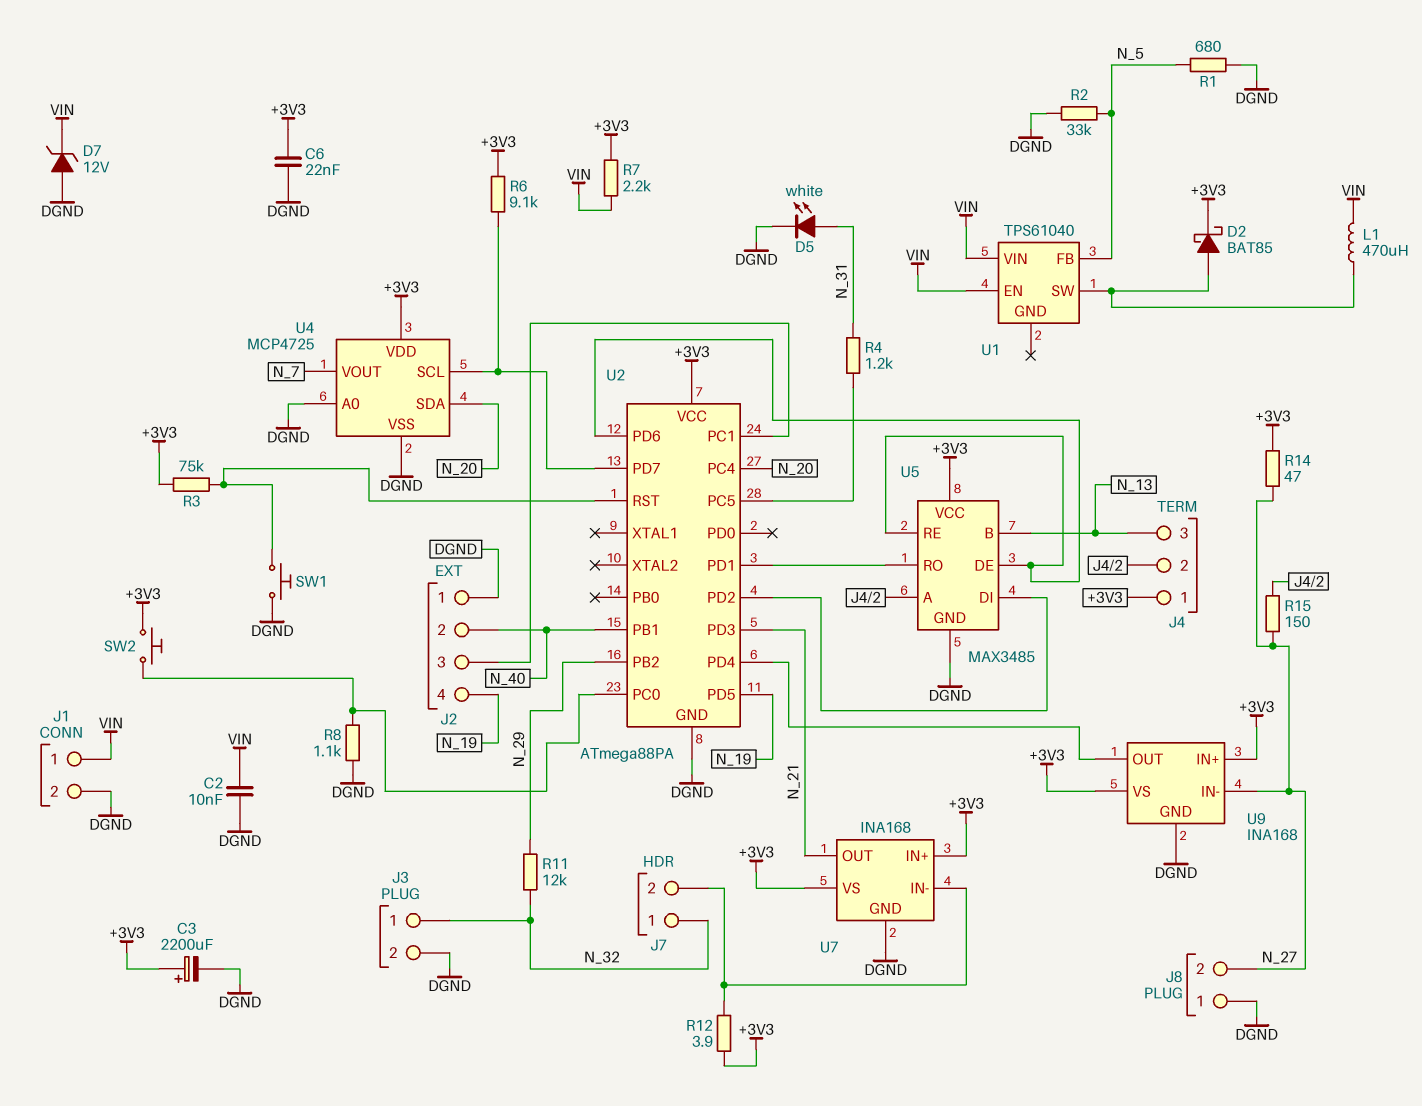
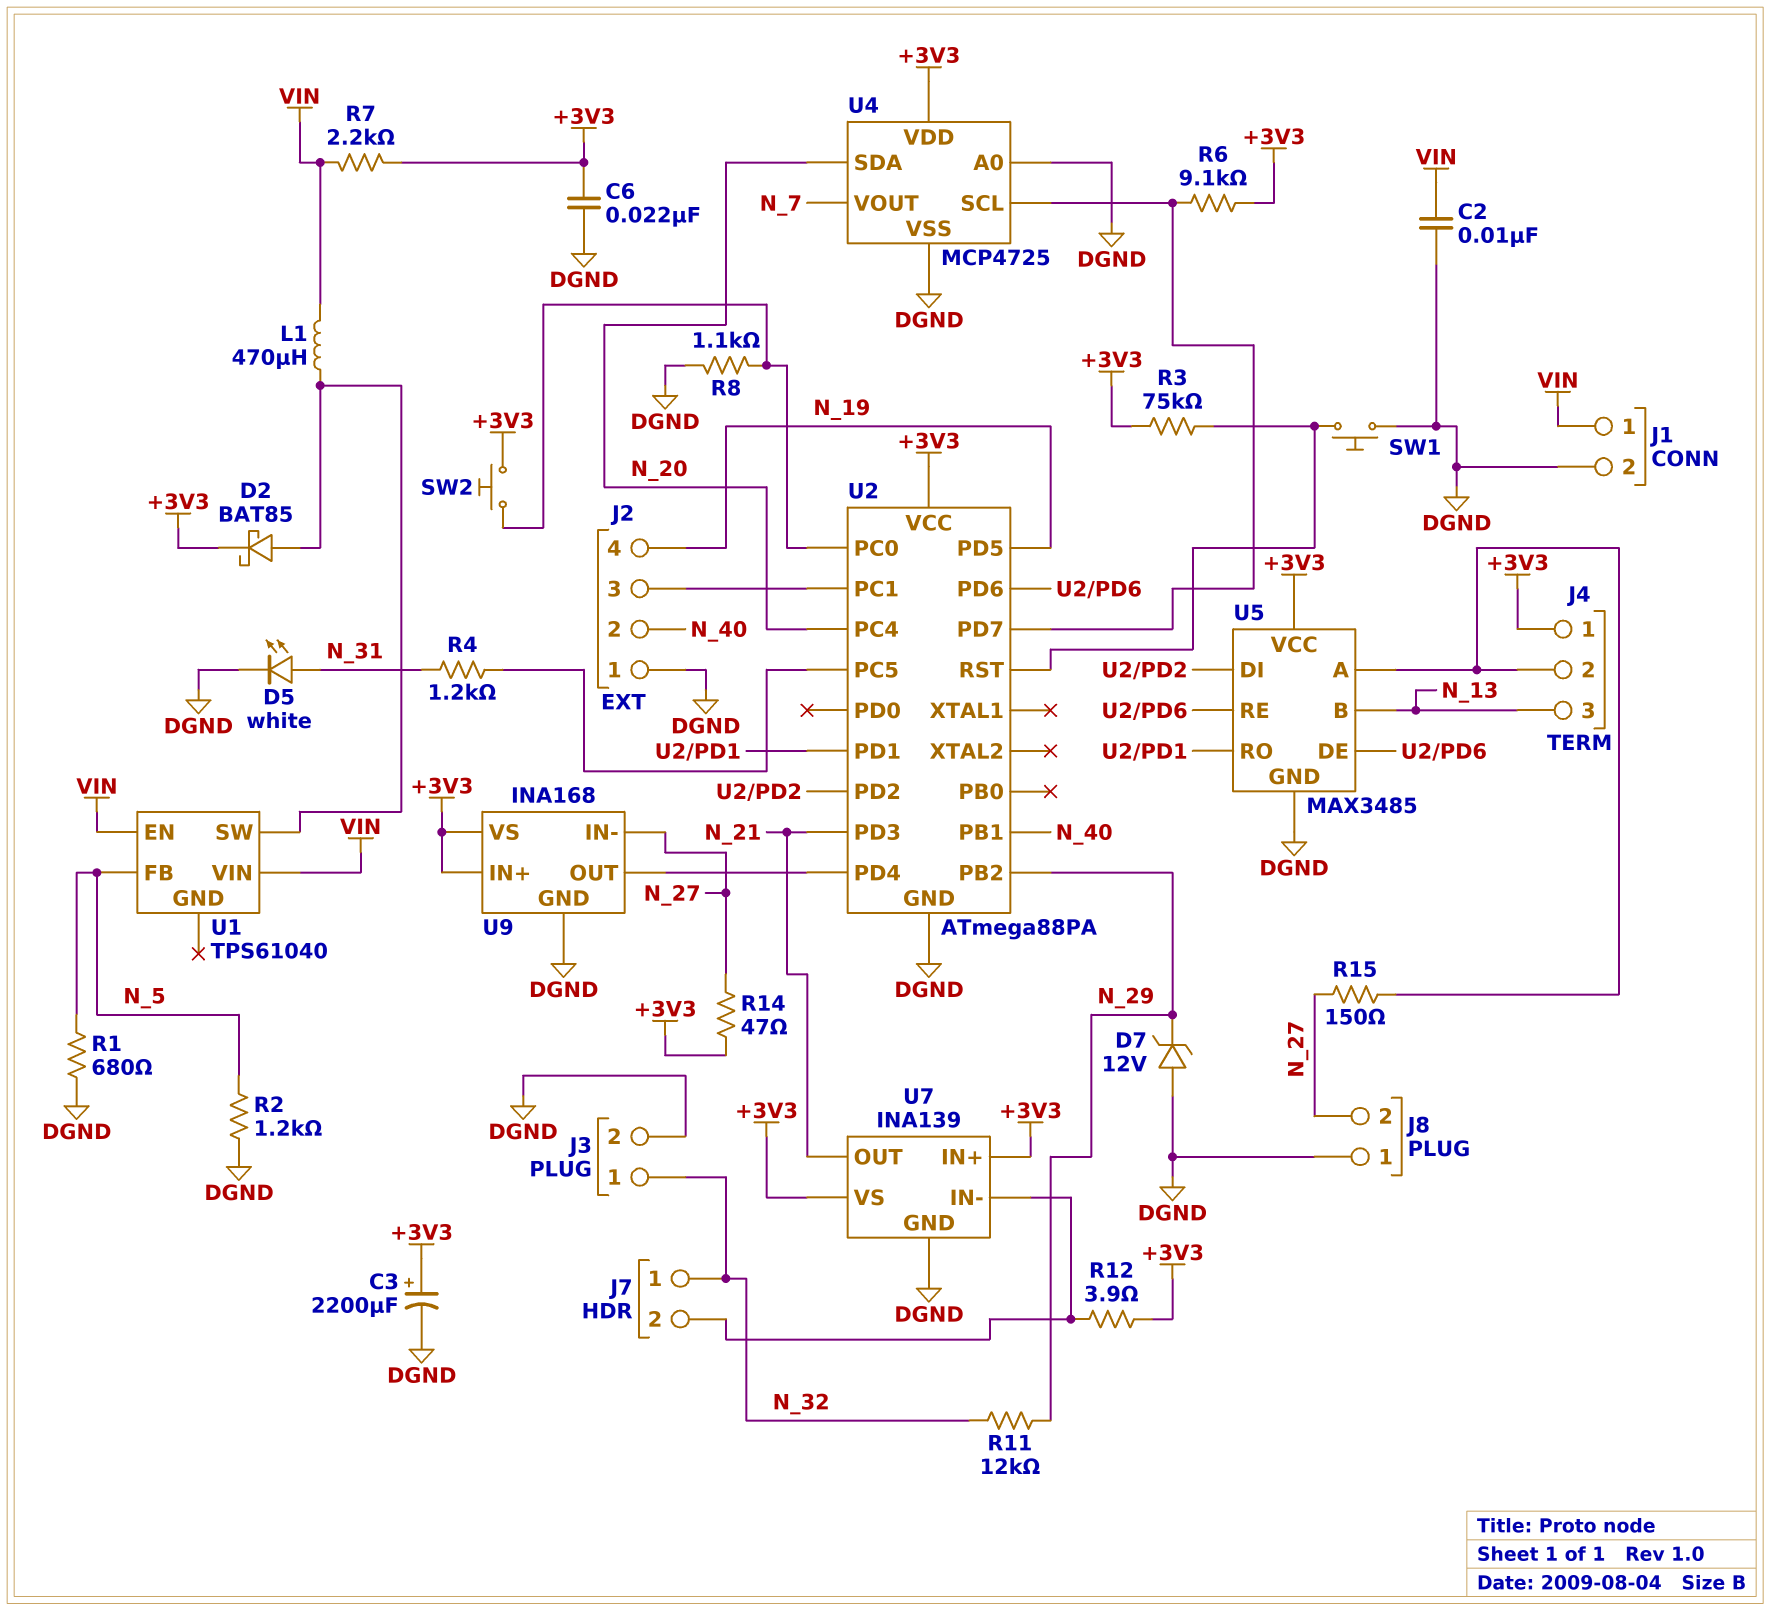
D7: zener 12V (A DGND, K VIN) -> zener 12V (A DGND, K N_29)
R2: 33k (DGND, N_5) -> 1.2k (DGND, N_5)
U7: INA168 -> INA139

